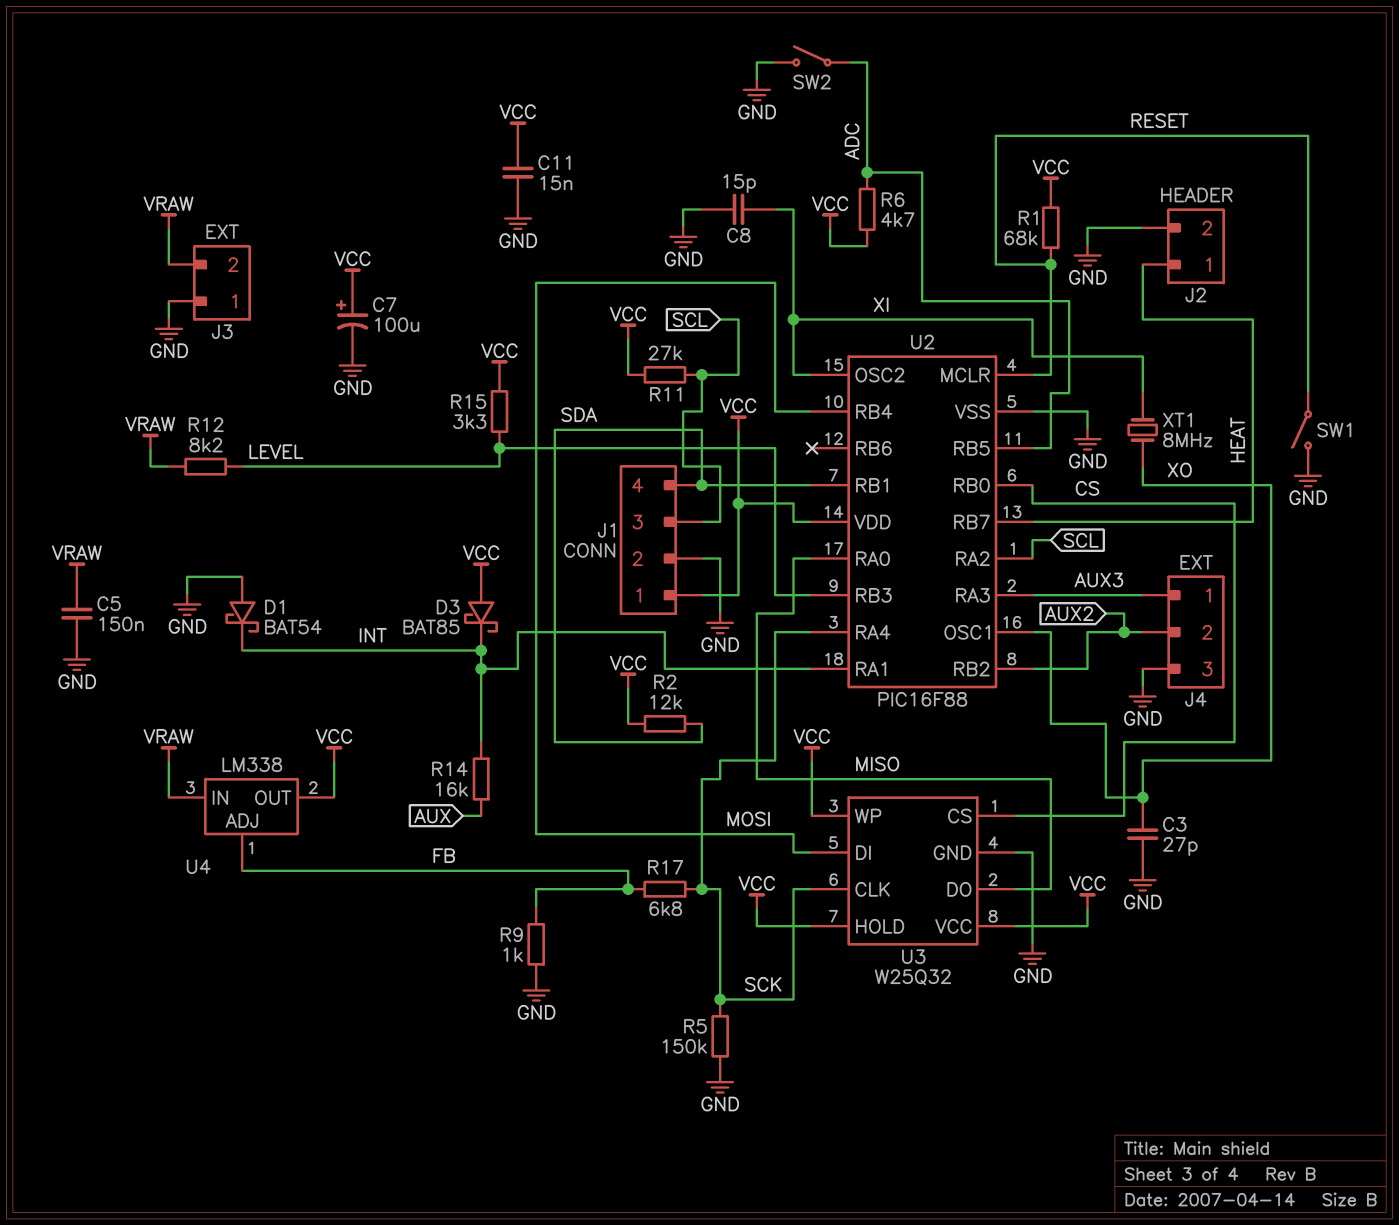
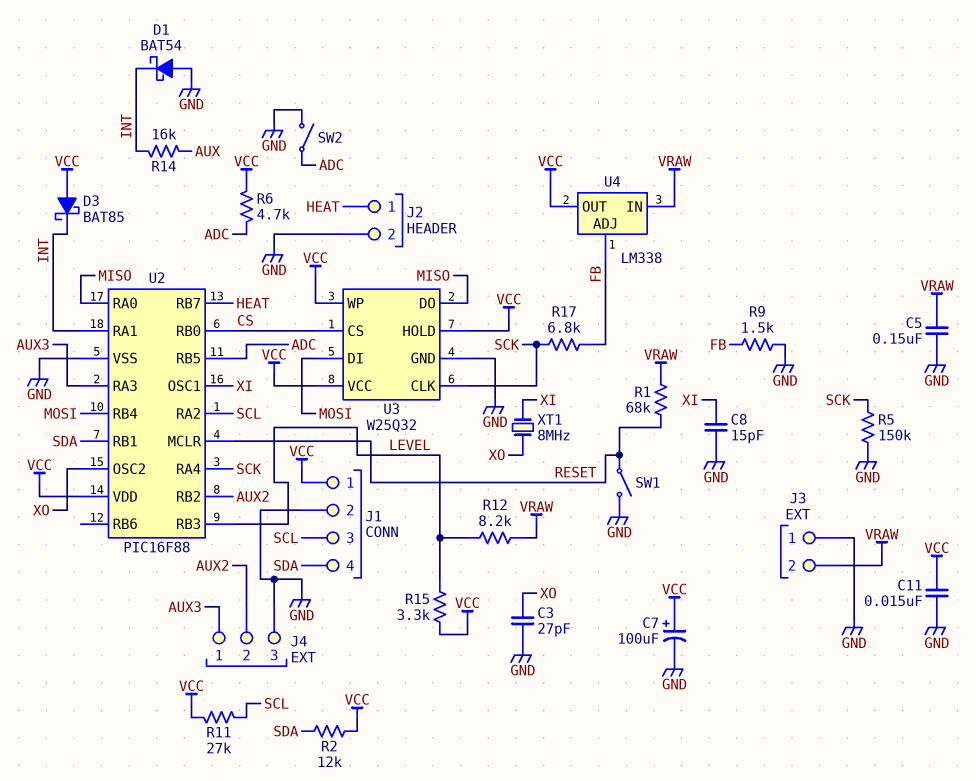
R1: 68k (RESET, VCC) -> 68k (RESET, VRAW)
R9: 1k (FB, GND) -> 1.5k (FB, GND)
U2 pin OSC1: XO -> XI
U2 pin OSC2: XI -> XO

